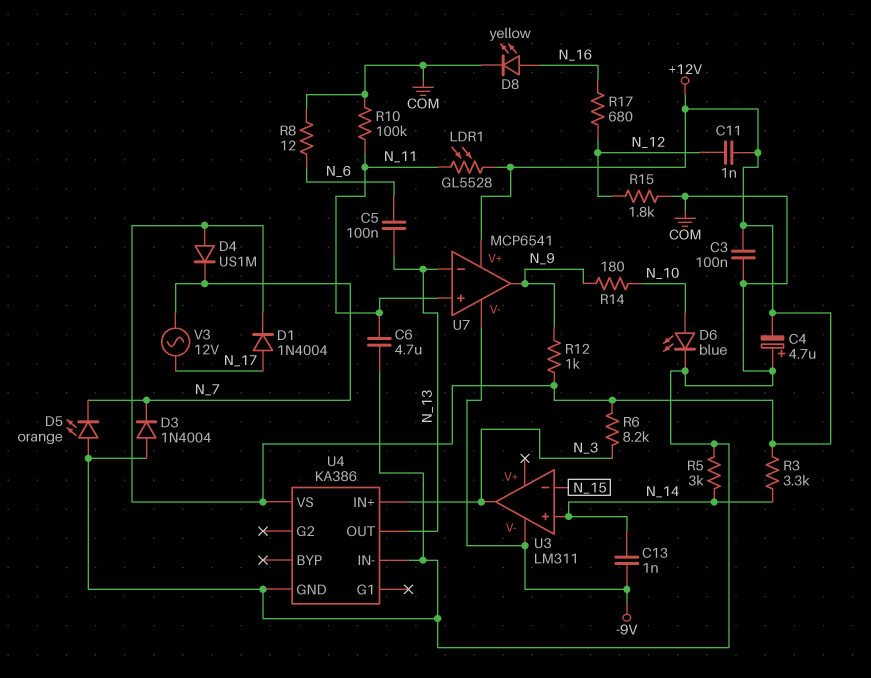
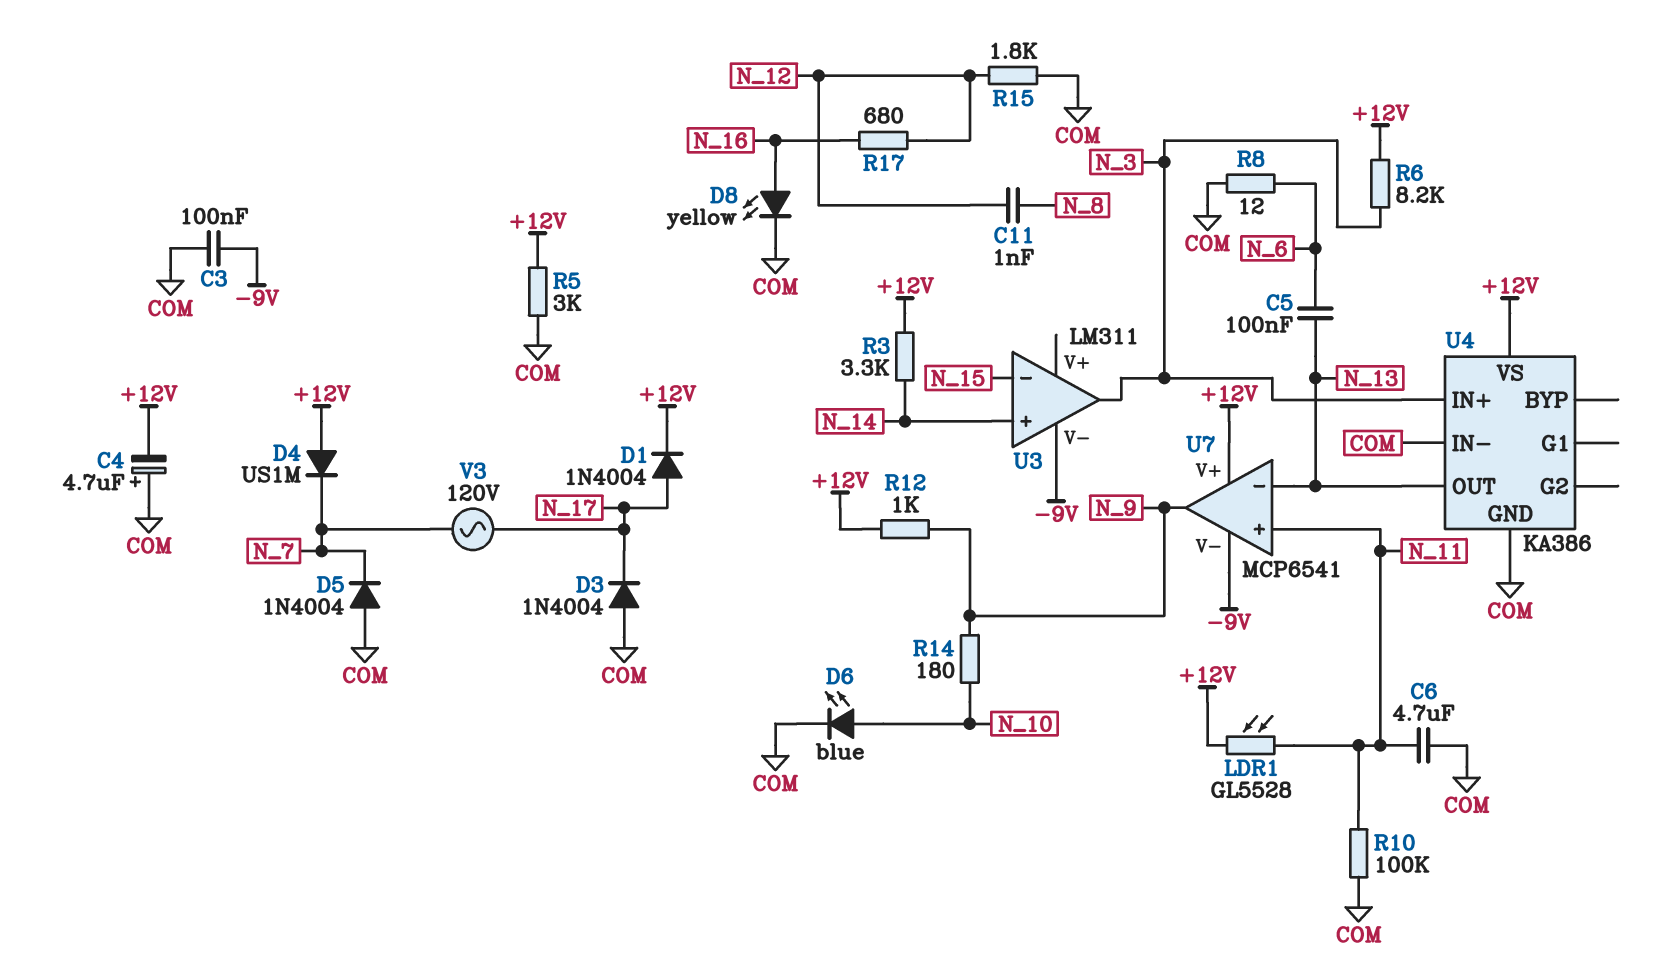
C3: 100nF (+12V, COM) -> 100nF (-9V, COM)
C11: 1nF (+12V, N_12) -> 1nF (N_8, N_12)
C13: 1nF (-9V, N_14) -> none
D3: diode 1N4004 (A COM, K N_7) -> diode 1N4004 (A COM, K N_17)
D5: LED orange (A COM, K N_7) -> diode 1N4004 (A COM, K N_7)
R5: 3k (COM, N_14) -> 3k (+12V, COM)
V3: AC 12V (N_7, N_17) -> AC 120V (N_7, N_17)

